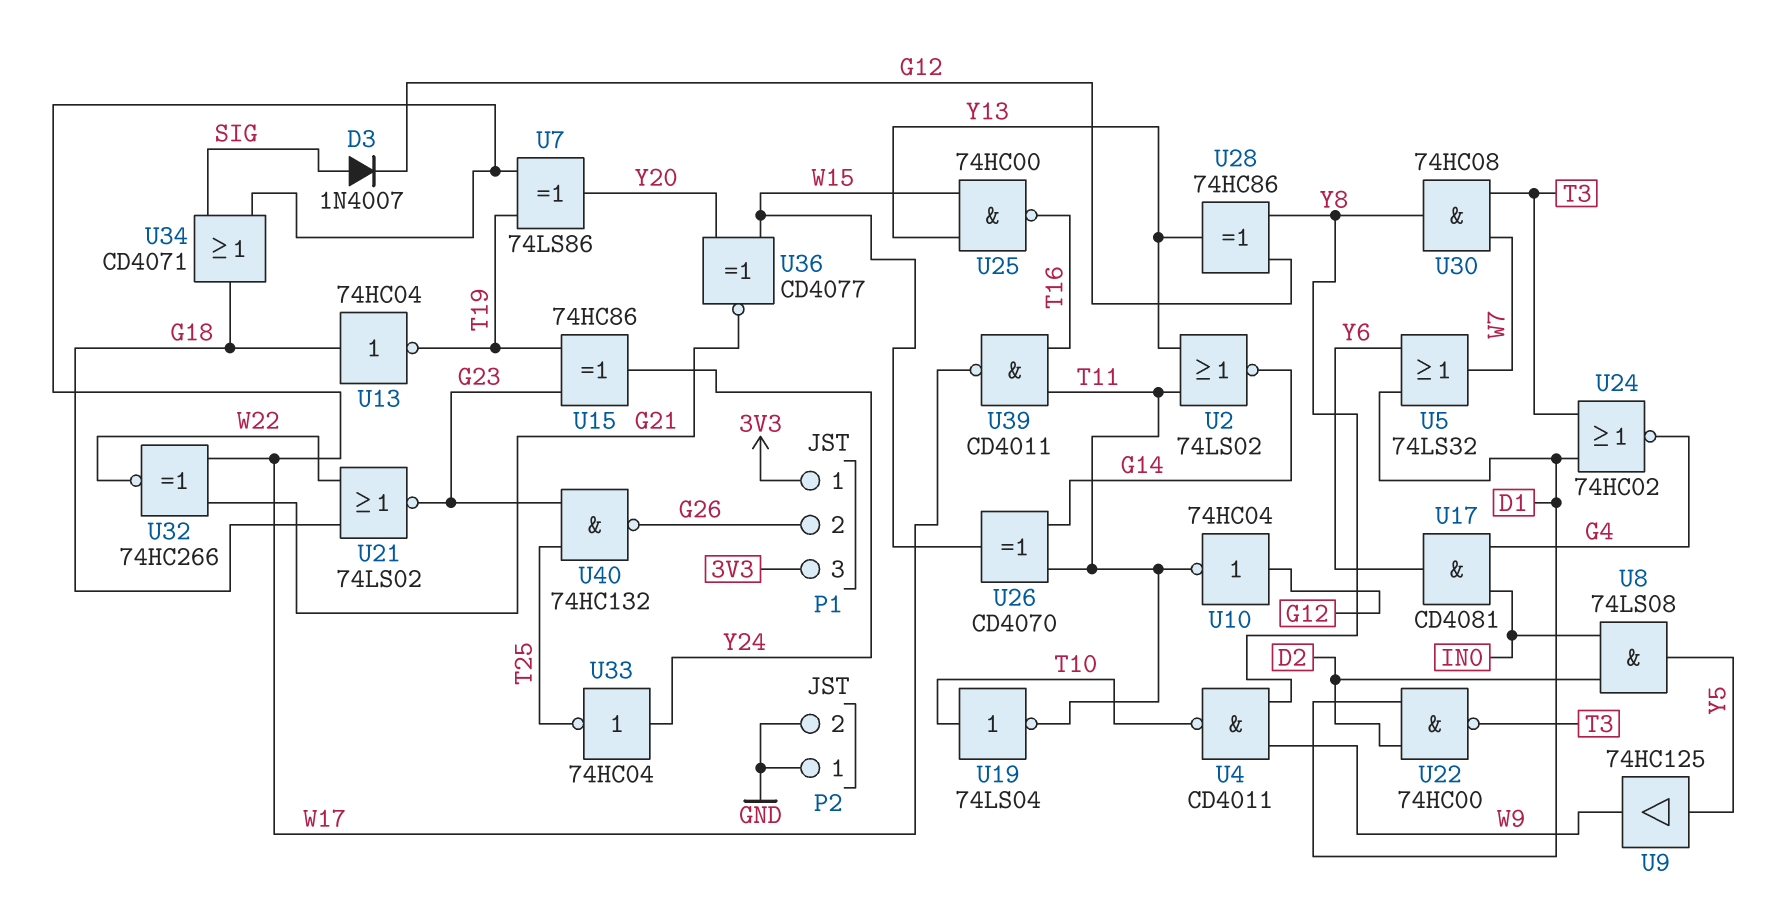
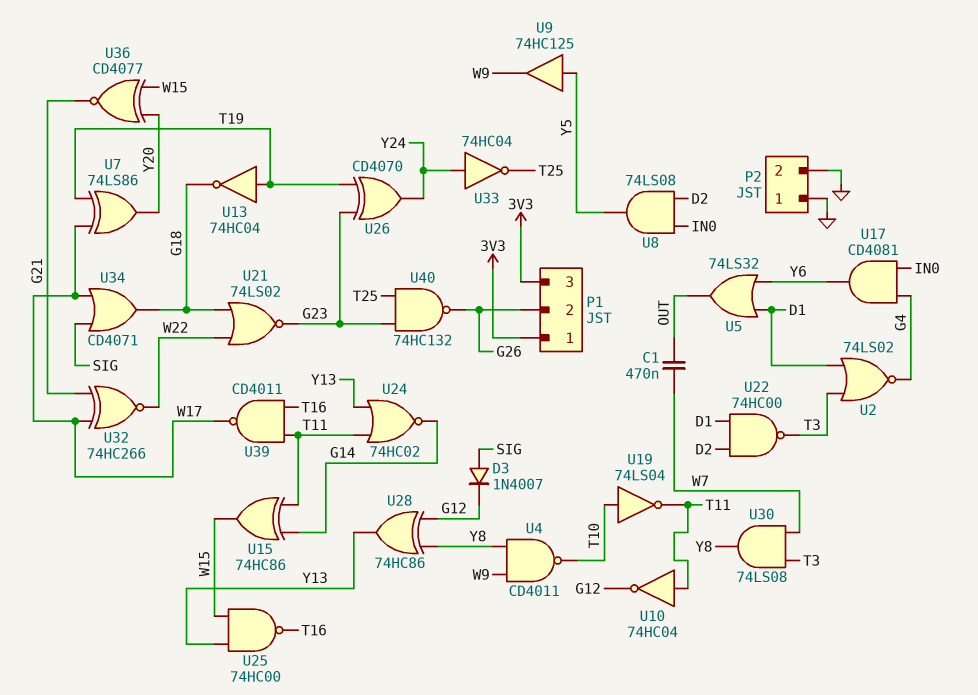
C1: none -> 470nF (OUT, W7)
U2: NOR 74LS02 (in T11, in Y13, out G14) -> NOR 74LS02 (in D1, in T3, out G4)
U5: OR 74LS32 (in D1, in Y6, out W7) -> OR 74LS32 (in D1, in Y6, out OUT)
U10: NOT 74HC04 (in G12, out T11) -> NOT 74HC04 (in T11, out G12)
U13: NOT 74HC04 (in G18, out T19) -> NOT 74HC04 (in T19, out G18)
U15: XOR 74HC86 (in G23, in T19, out Y24) -> XOR 74HC86 (in G14, in T11, out W15)
U24: NOR 74HC02 (in D1, in T3, out G4) -> NOR 74HC02 (in T11, in Y13, out G14)
U26: XOR CD4070 (in G14, in T11, out W15) -> XOR CD4070 (in G23, in T19, out Y24)
U30: AND 74HC08 (in T3, in W7, out Y8) -> AND 74LS08 (in T3, in W7, out Y8)

